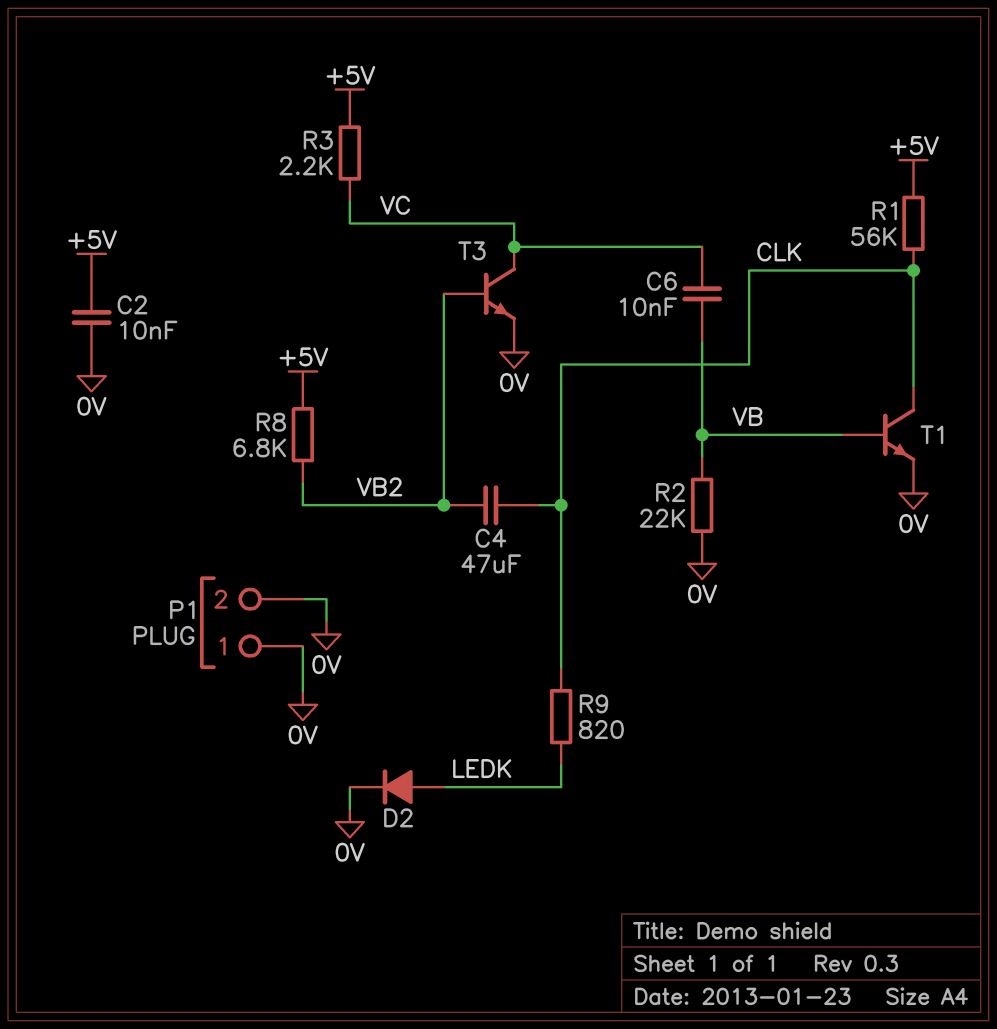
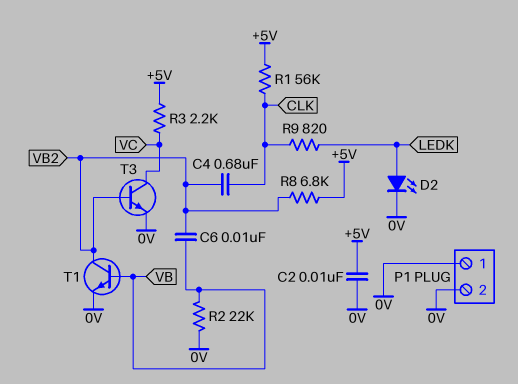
C4: 47uF (CLK, VB2) -> 680nF (CLK, VB2)
C6: 10nF (VB, VC) -> 10nF (VB, VB2)
D2: diode (A LEDK, K 0V) -> LED (A LEDK, K 0V)
T1: NPN (B VB, C CLK, E 0V) -> NPN (B VB, C VB2, E 0V)

